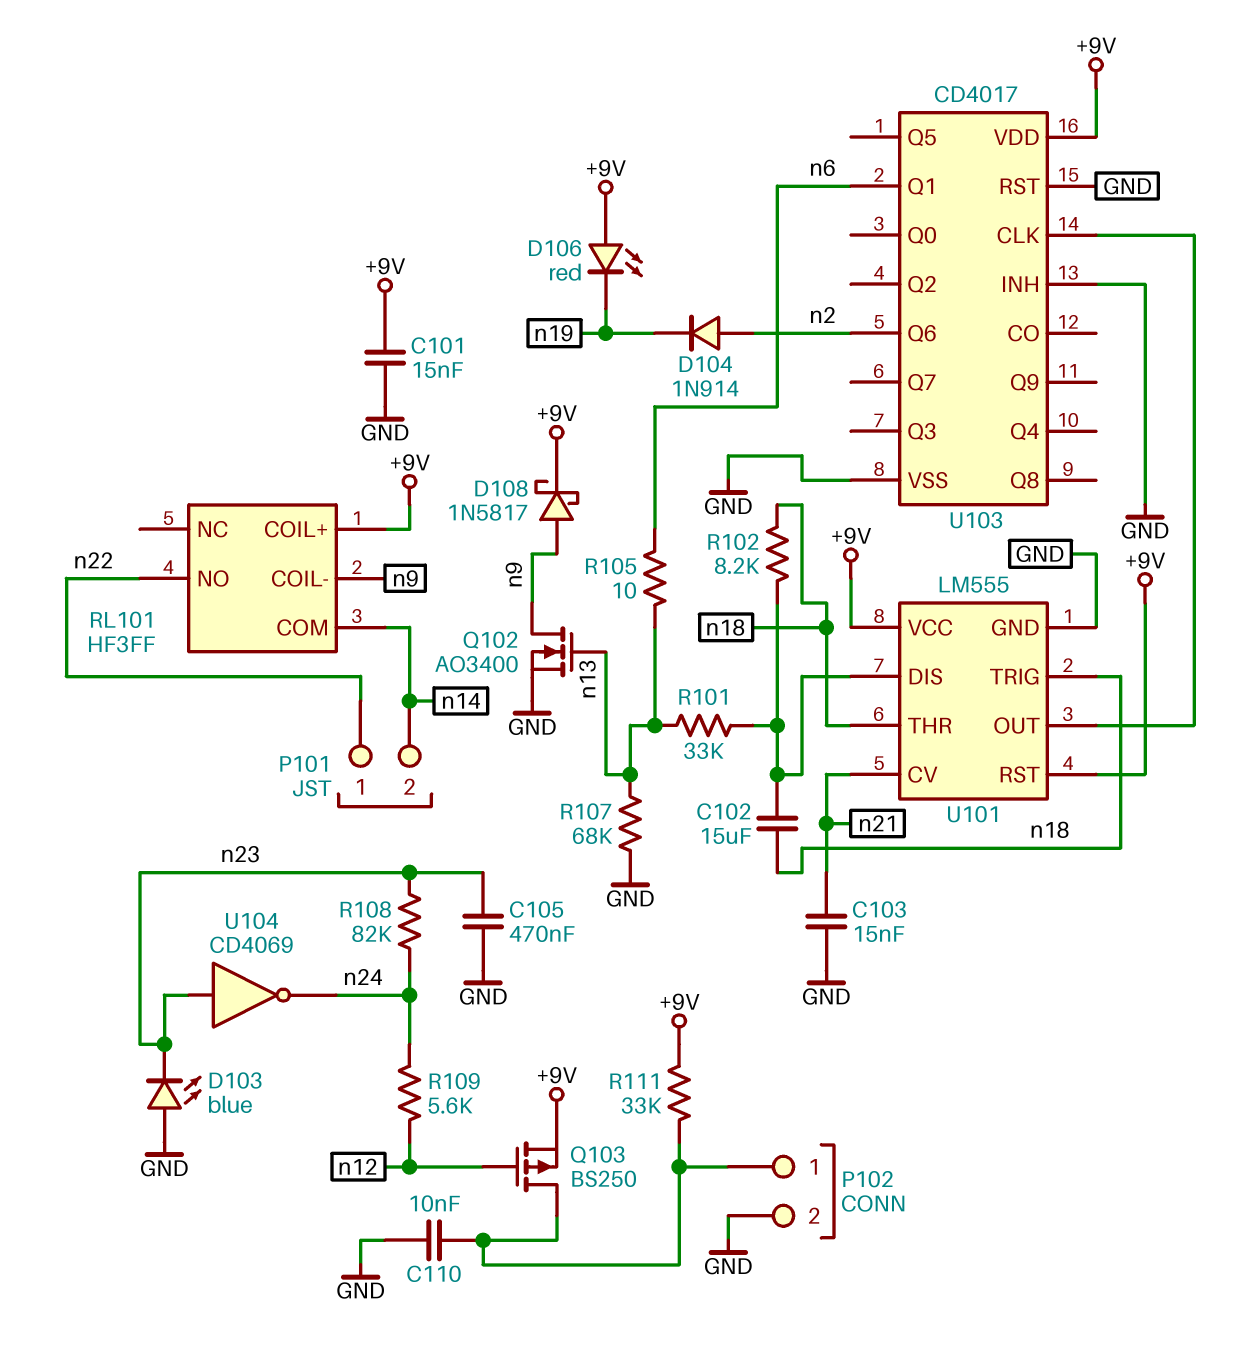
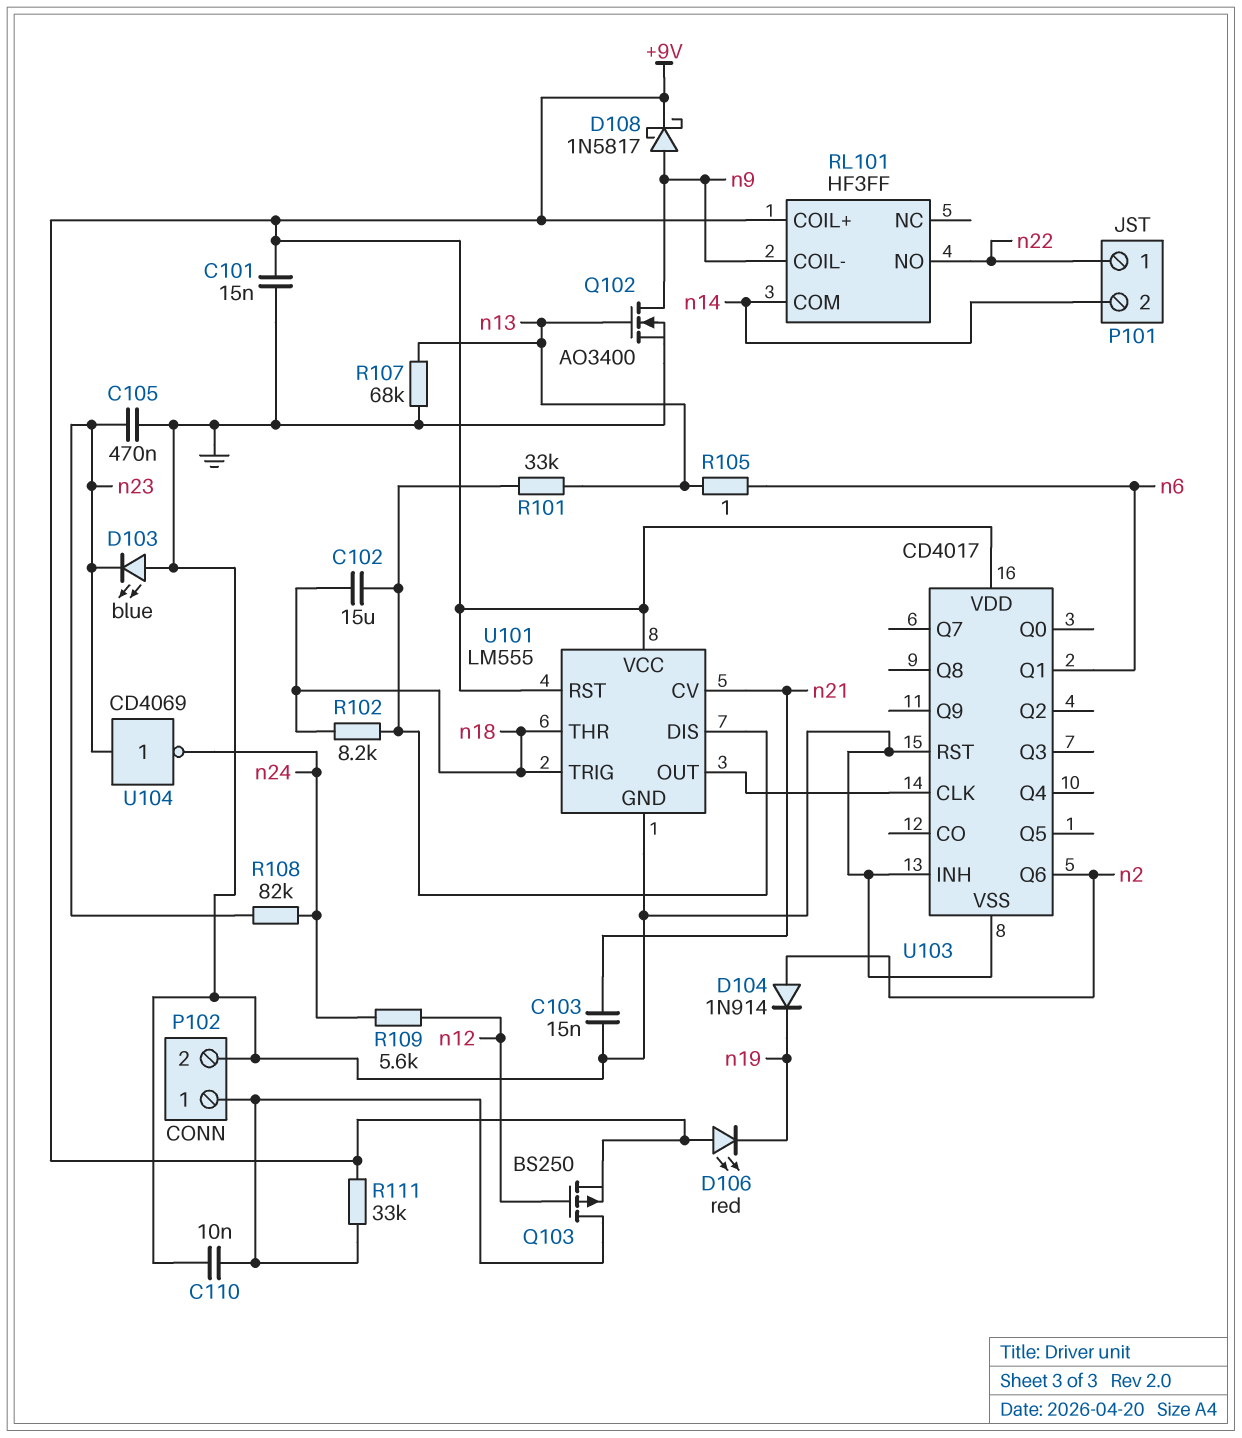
R105: 10 (n6, n13) -> 1 (n6, n13)

